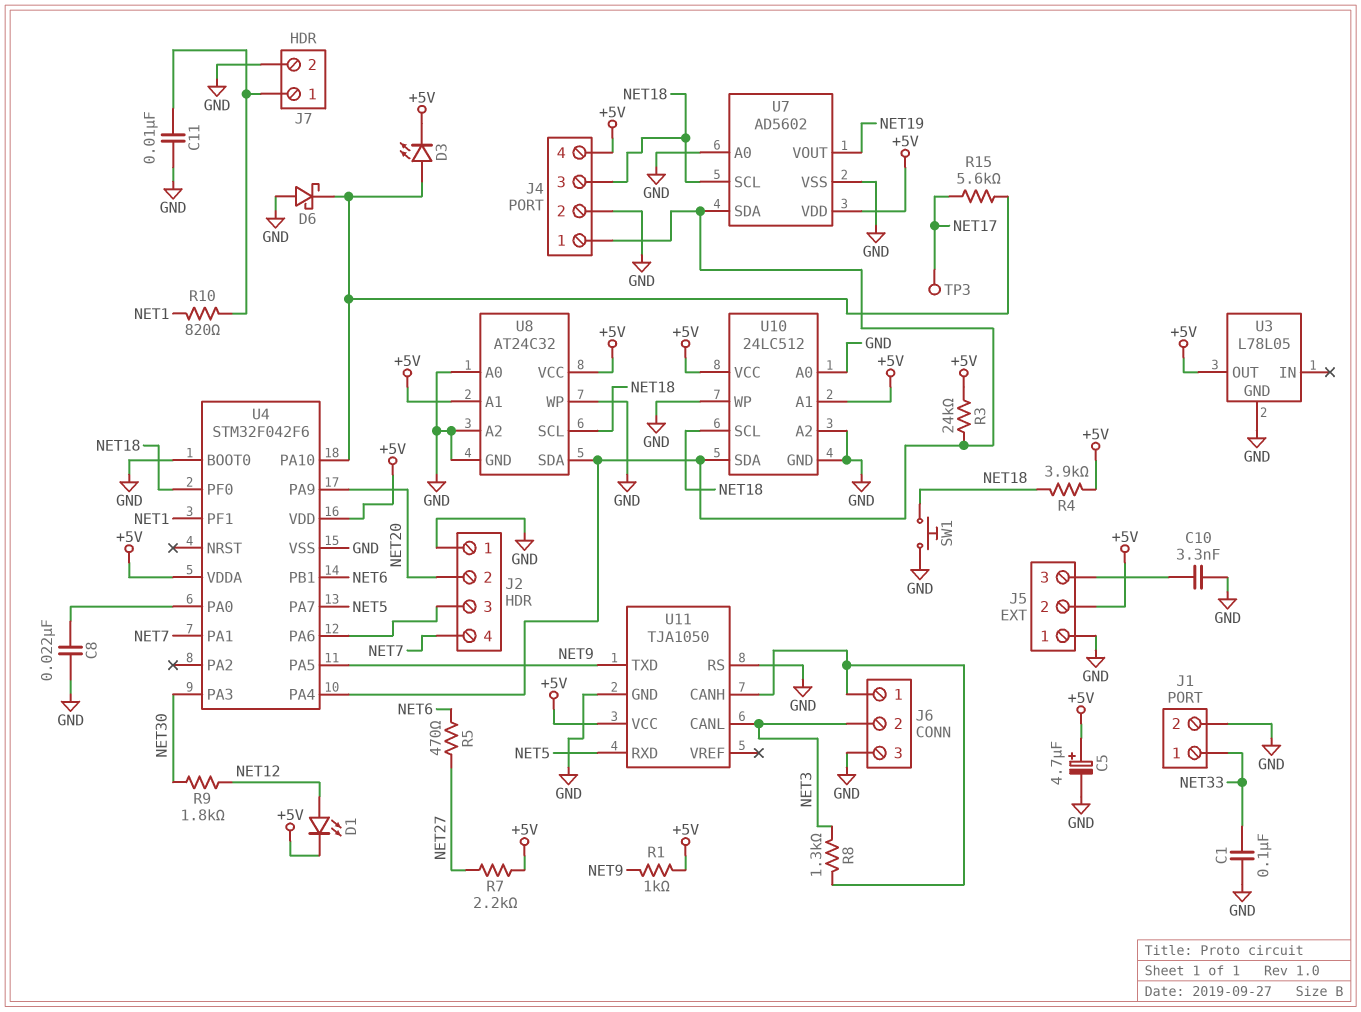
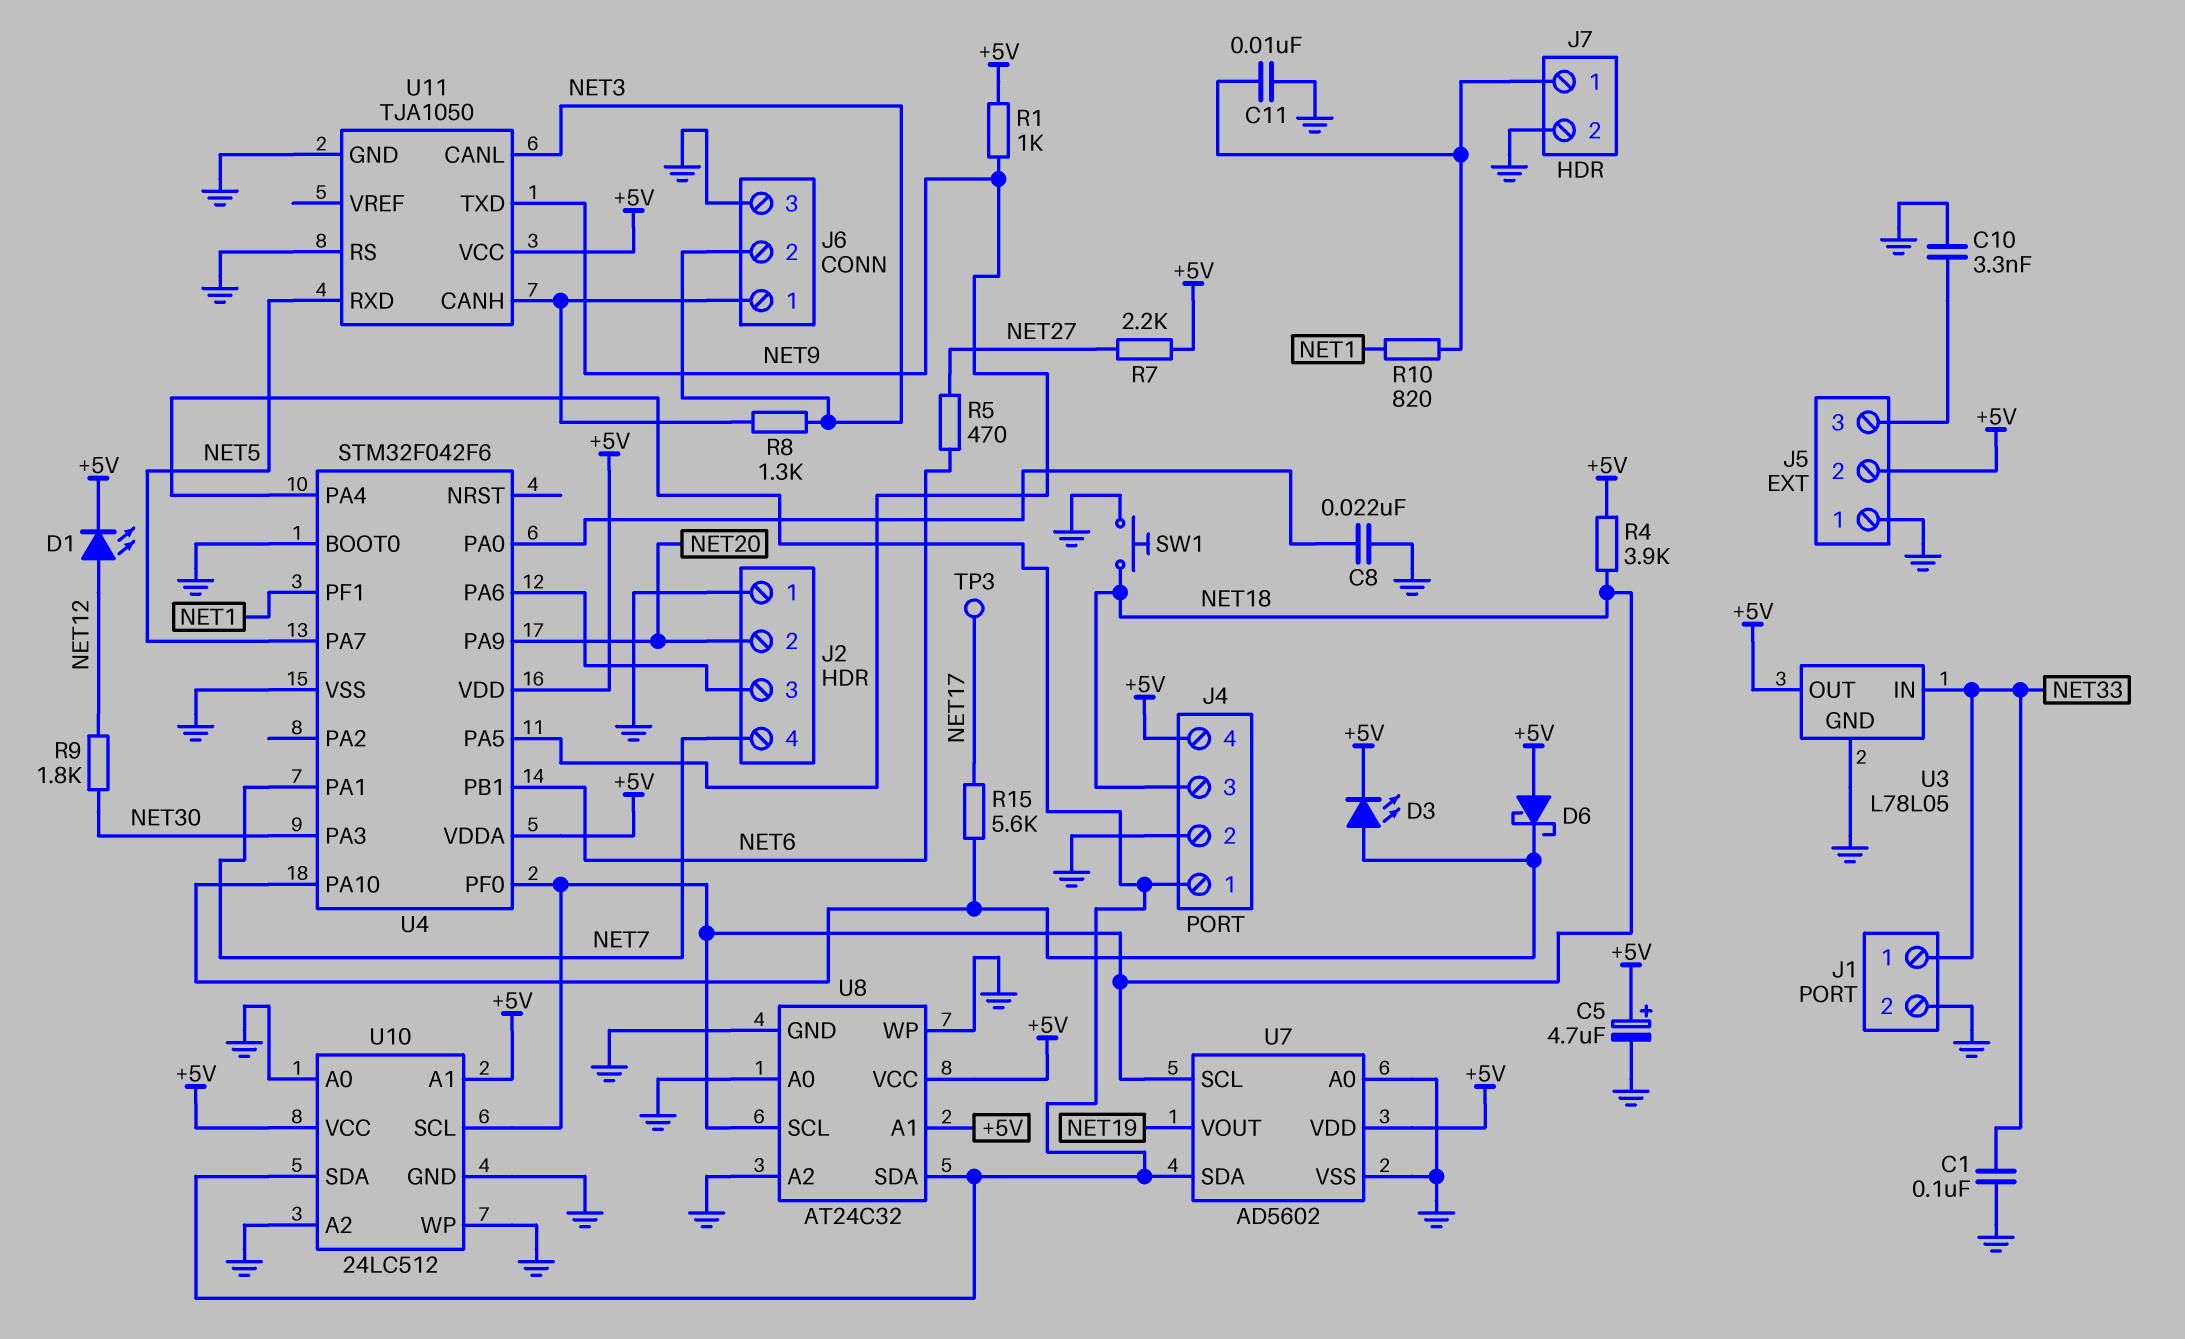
D6: schottky (A GND, K U4/PA10) -> schottky (A +5V, K U4/PA10)
R3: 24k (+5V, J4/1) -> none
U3 pin IN: none -> NET33

